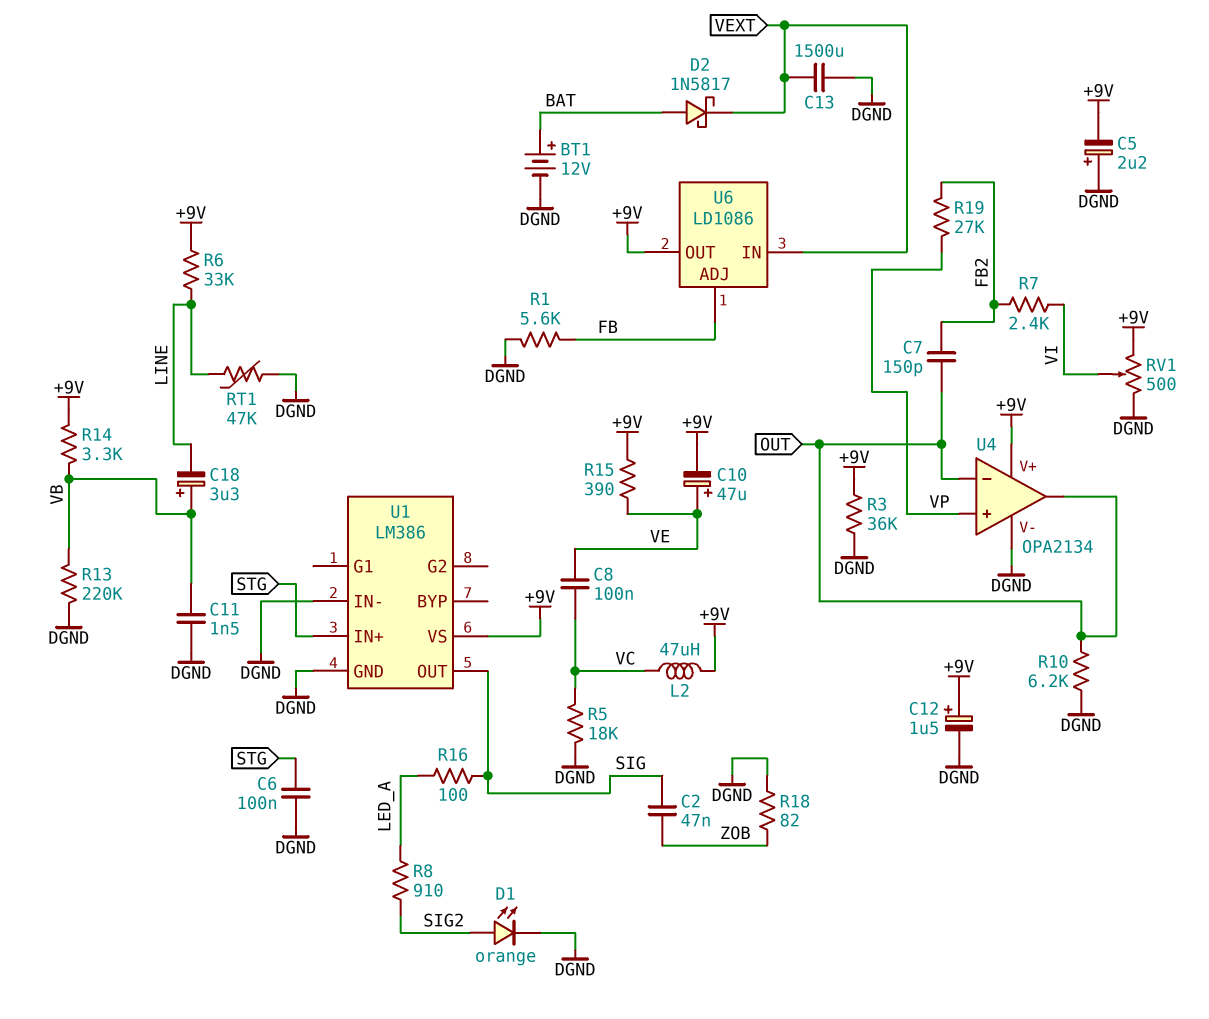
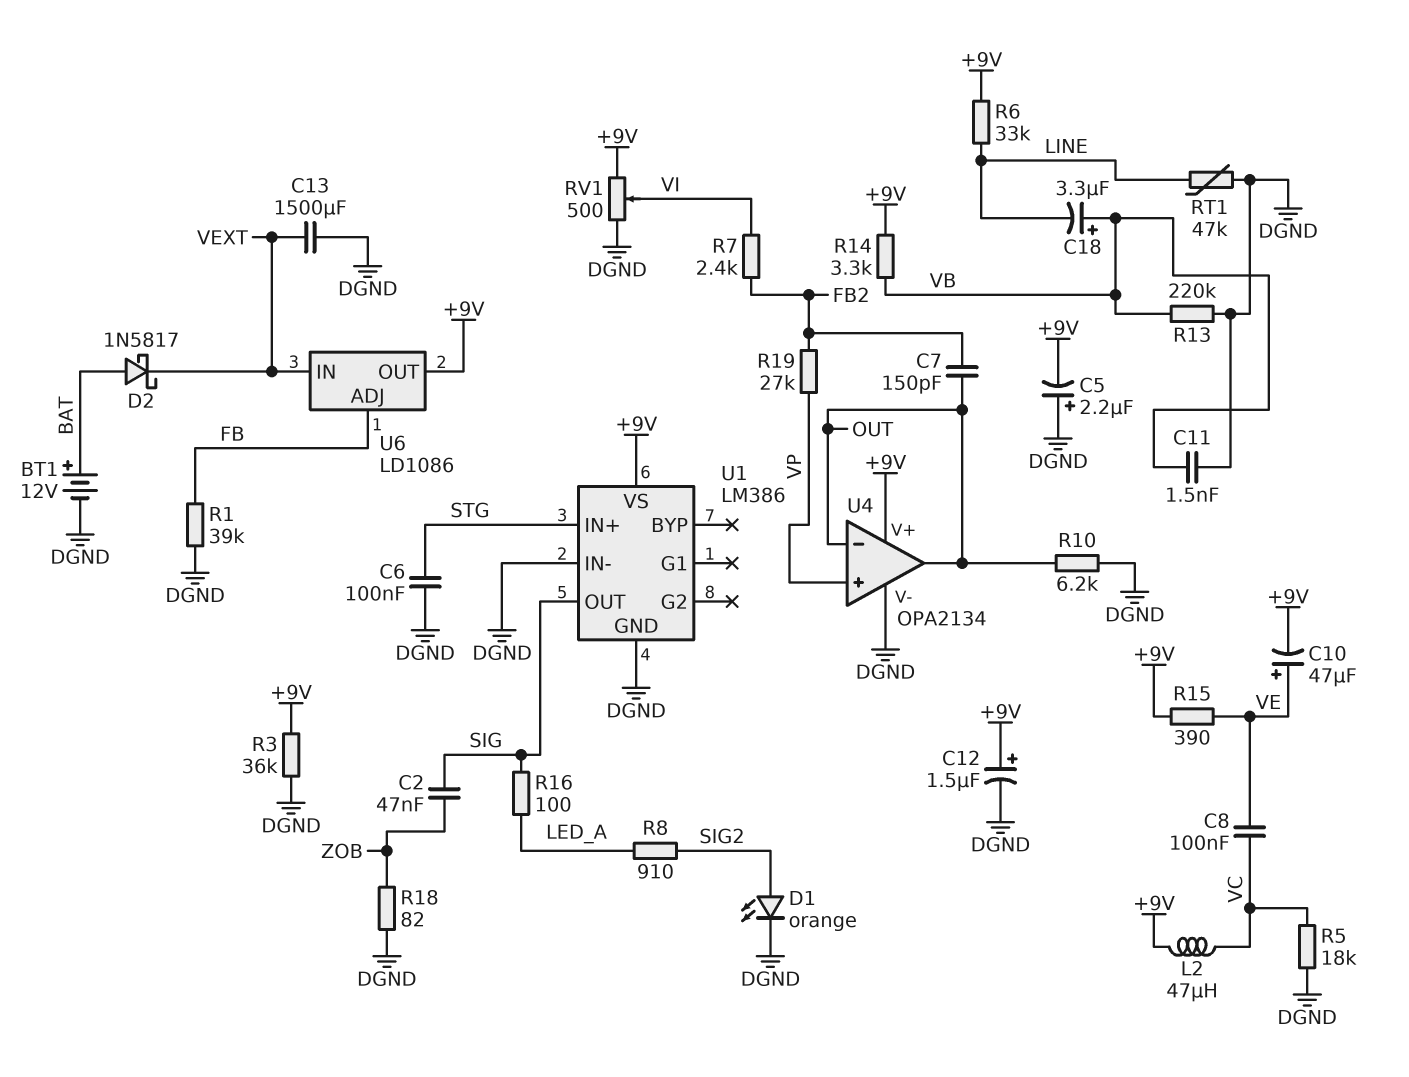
R1: 5.6k (DGND, FB) -> 39k (DGND, FB)

